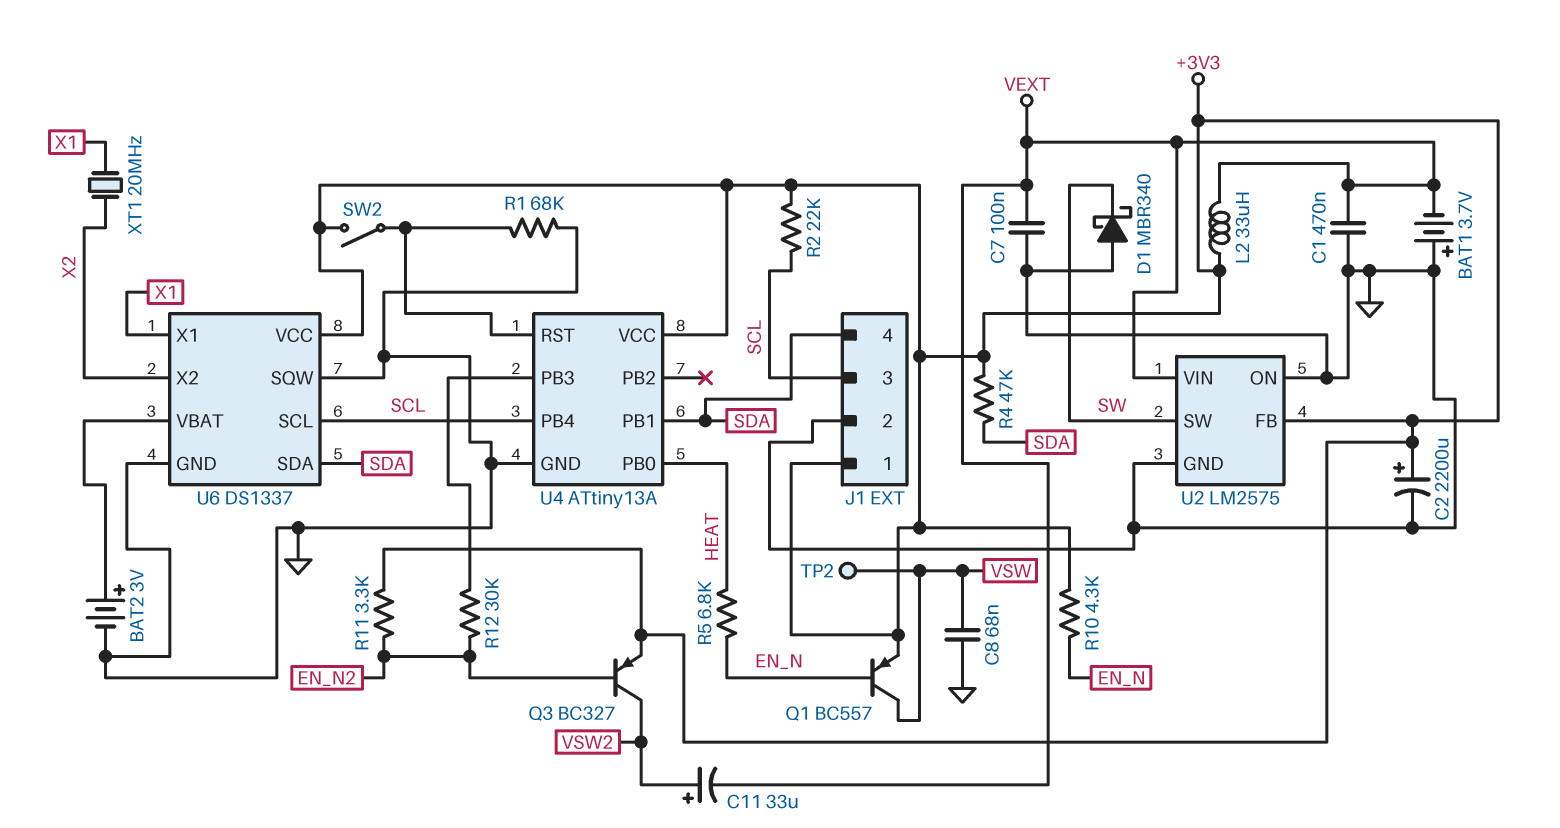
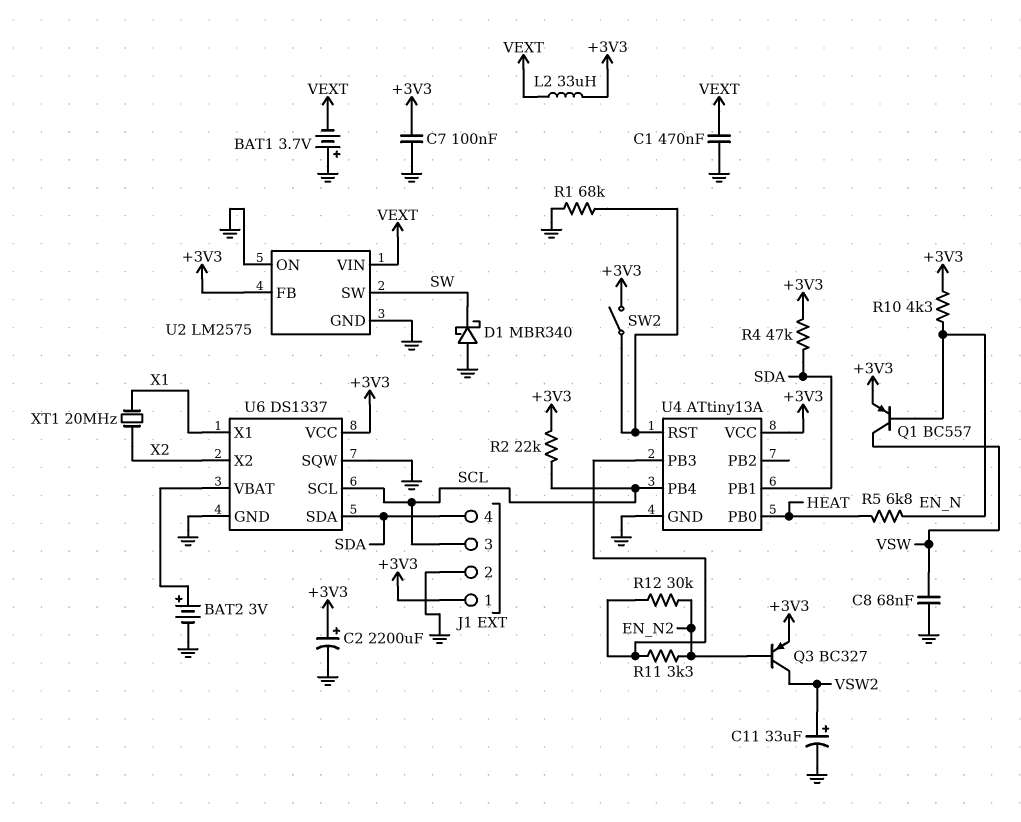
C7: 100nF (GND, VEXT) -> 100nF (+3V3, GND)
C11: 33uF (plus VSW2, minus VEXT) -> 33uF (plus VSW2, minus GND)
R11: 3.3k (+3V3, EN_N2) -> 3.3k (EN_N2, U4/PB3)
TP2: test point (VSW) -> none

